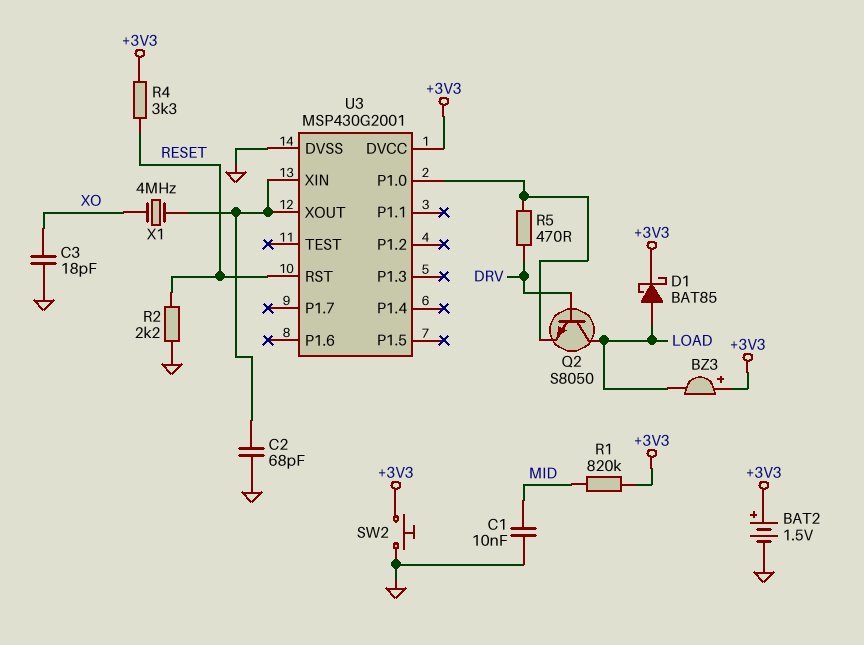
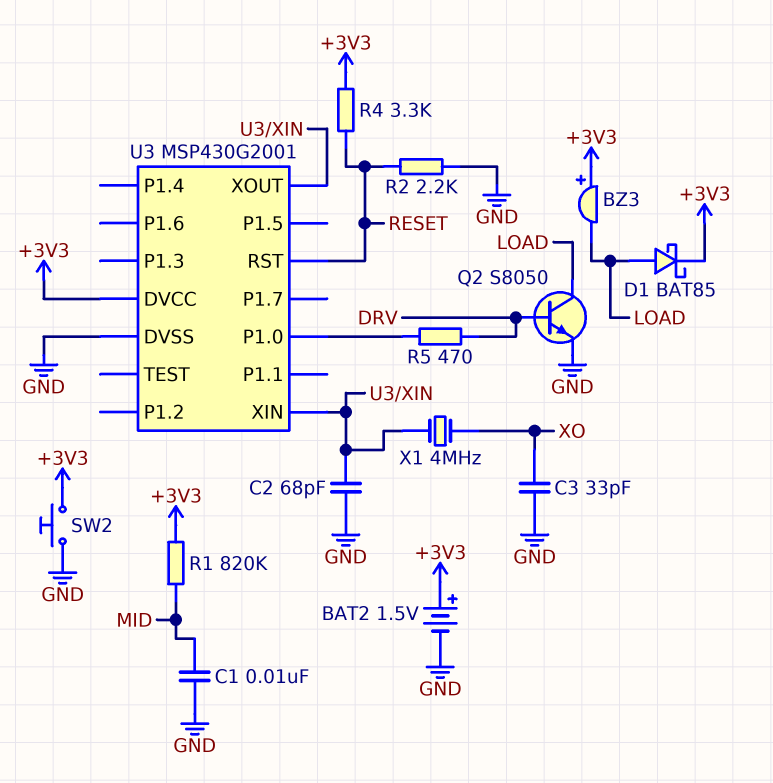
C3: 18pF (GND, XO) -> 33pF (GND, XO)
Q2: NPN S8050 (B DRV, C LOAD, E U3/P1.0) -> NPN S8050 (B DRV, C LOAD, E GND)

